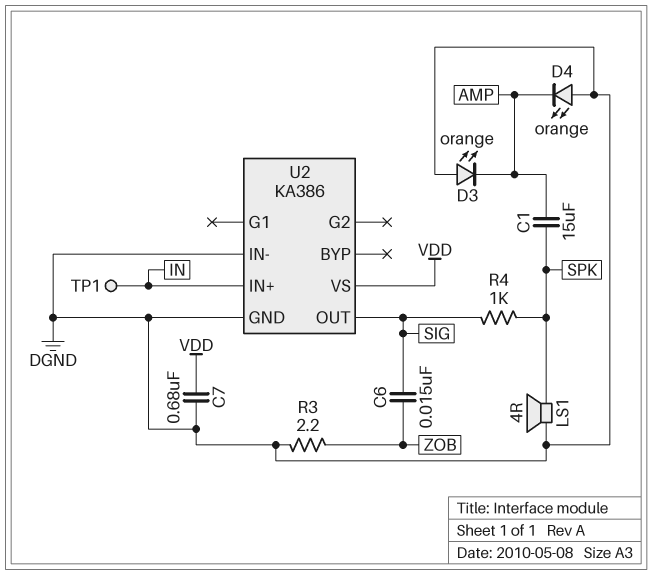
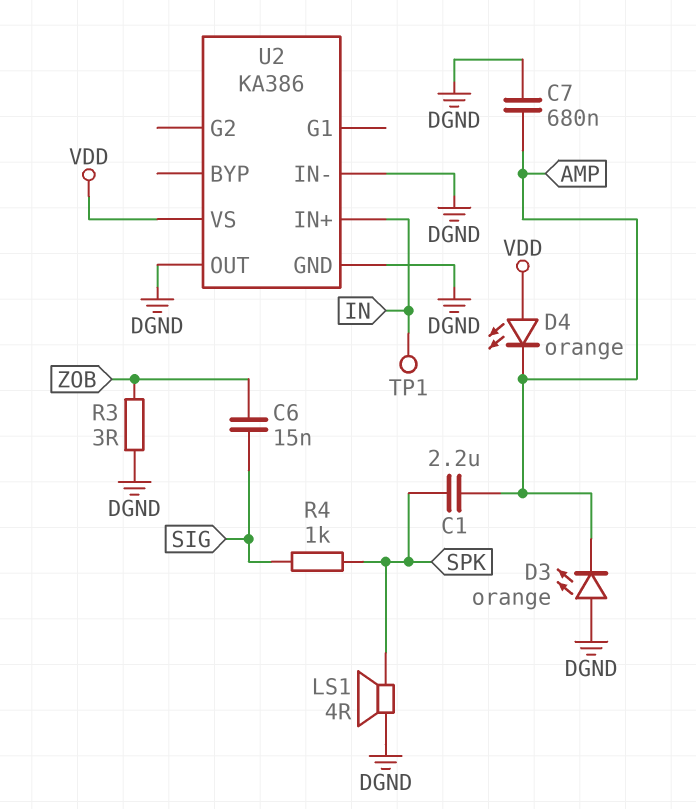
C1: 15uF (AMP, SPK) -> 2.2uF (AMP, SPK)
C7: 680nF (DGND, VDD) -> 680nF (AMP, DGND)
D4: LED orange (A DGND, K AMP) -> LED orange (A VDD, K AMP)
R3: 2.2 (DGND, ZOB) -> 3 (DGND, ZOB)
U2 pin OUT: SIG -> DGND

